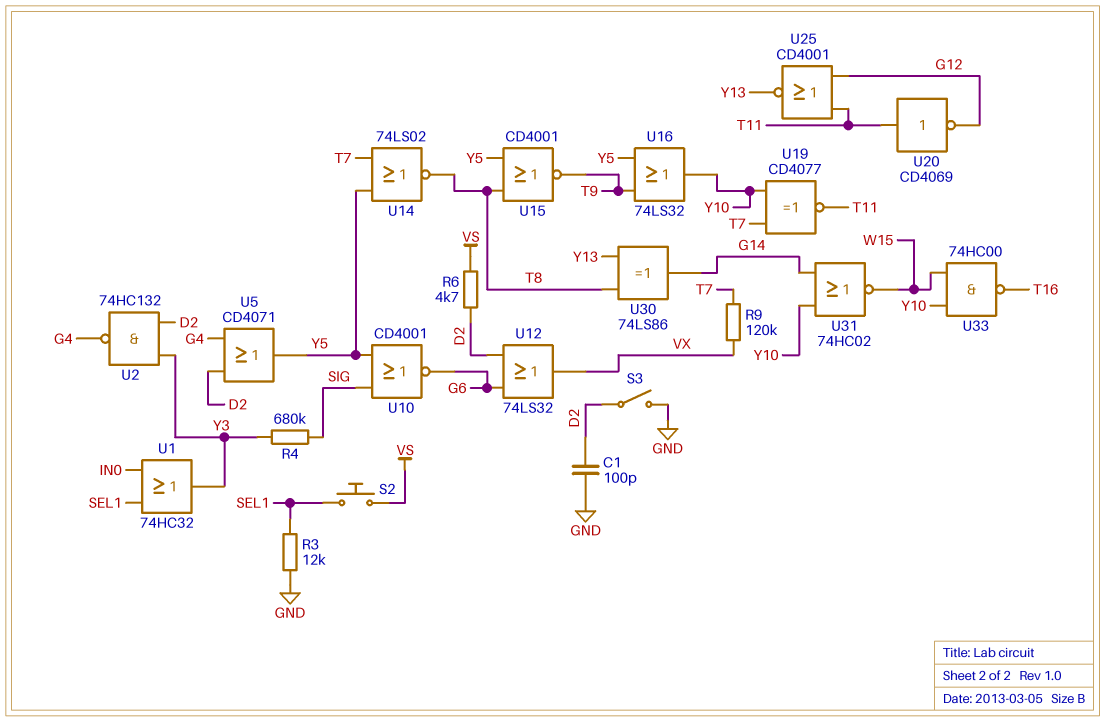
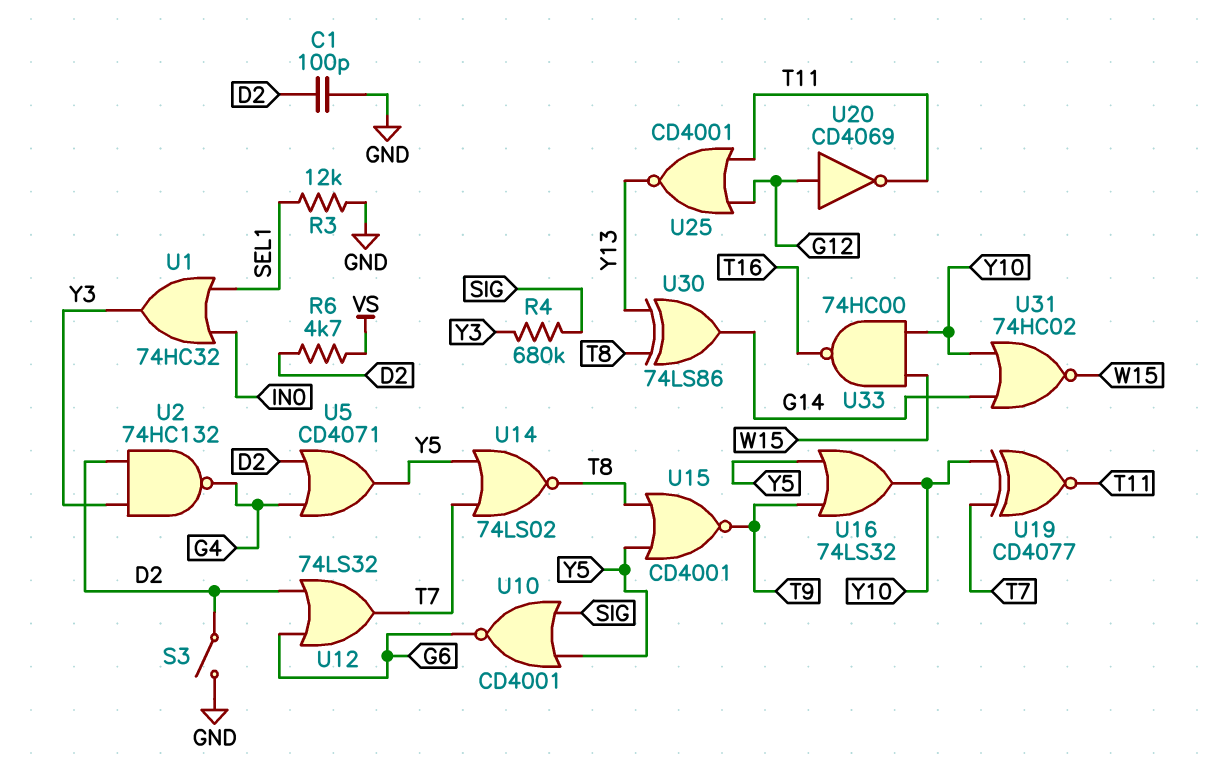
R9: 120k (T7, VX) -> none
S2: button (SEL1, VS) -> none
U12: OR 74LS32 (in D2, in G6, out VX) -> OR 74LS32 (in D2, in G6, out T7)
U20: NOT CD4069 (in T11, out G12) -> NOT CD4069 (in G12, out T11)

